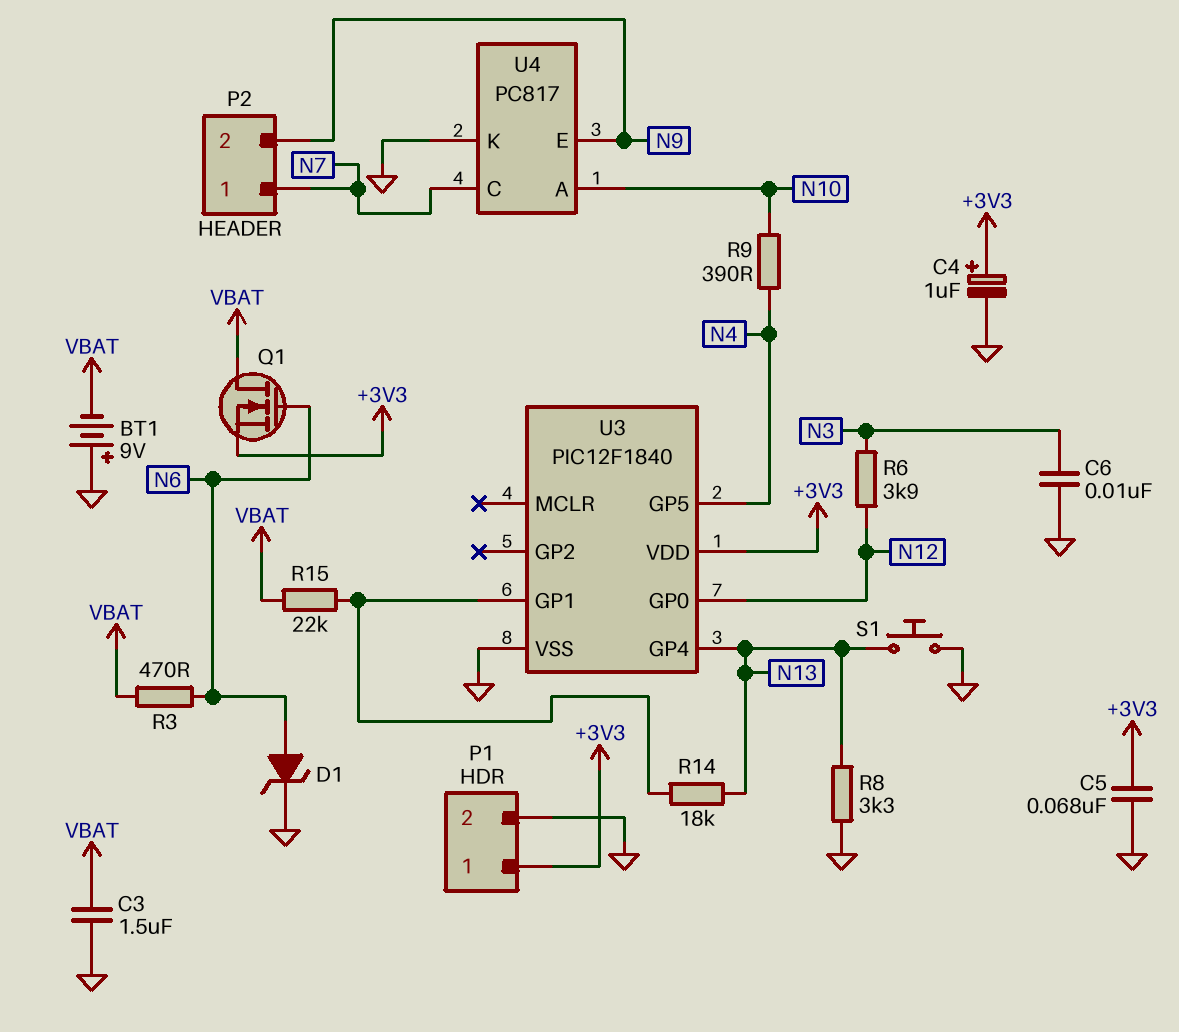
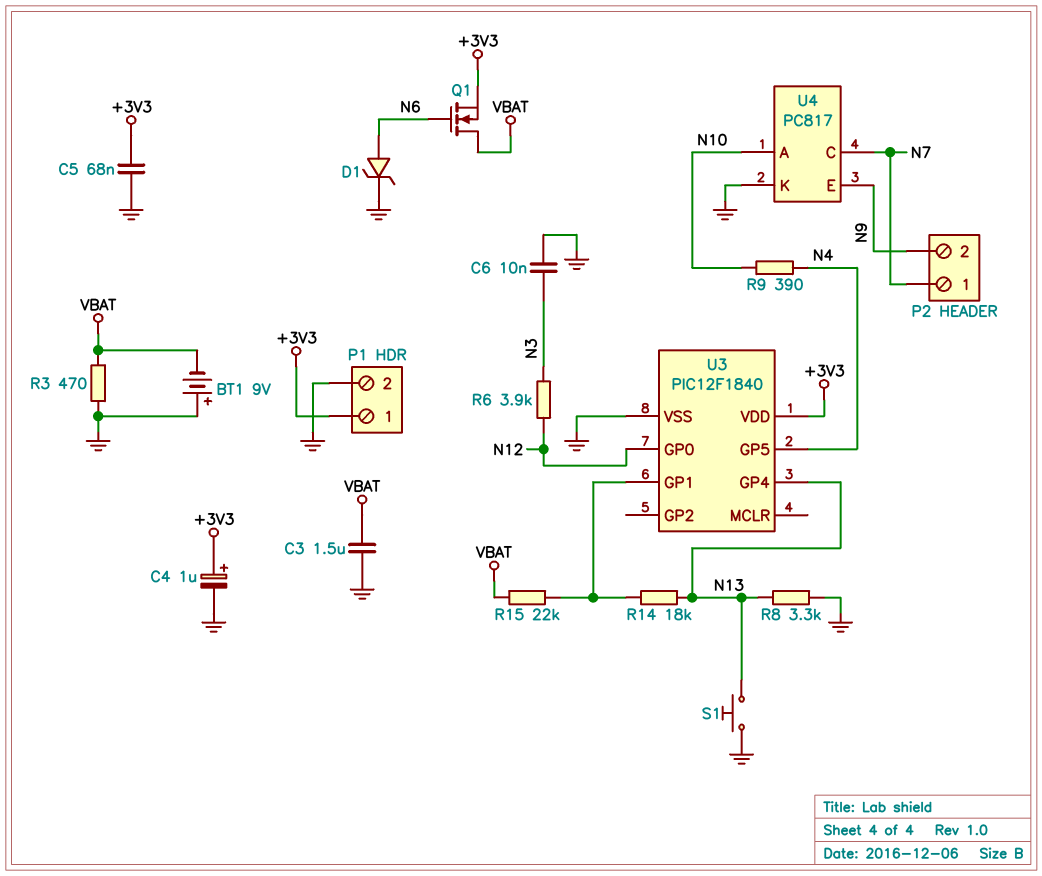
R3: 470 (N6, VBAT) -> 470 (GND, VBAT)

